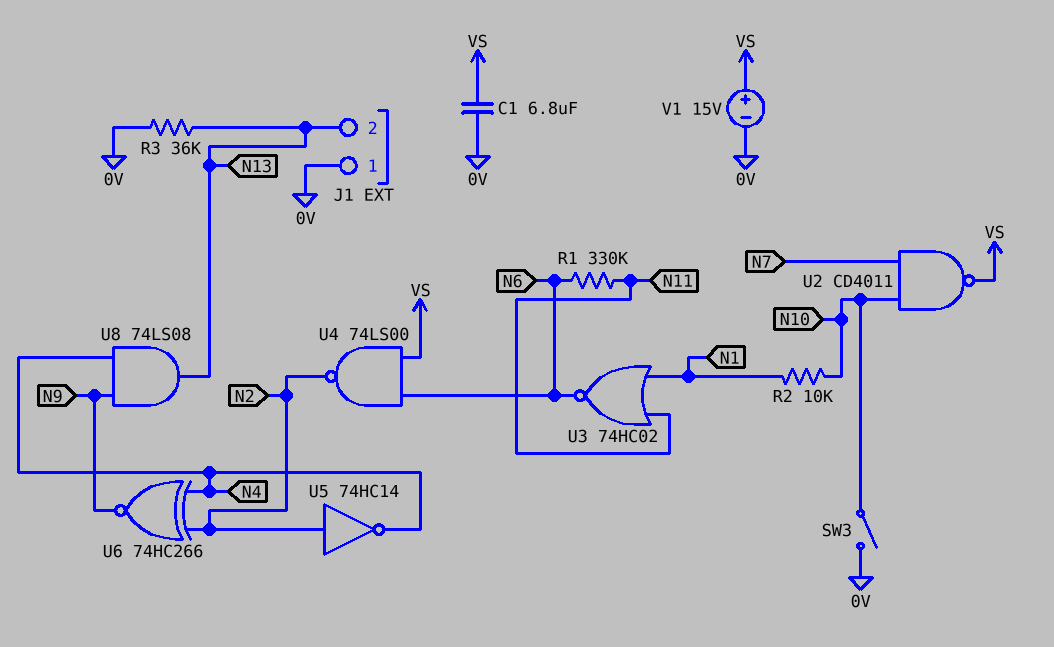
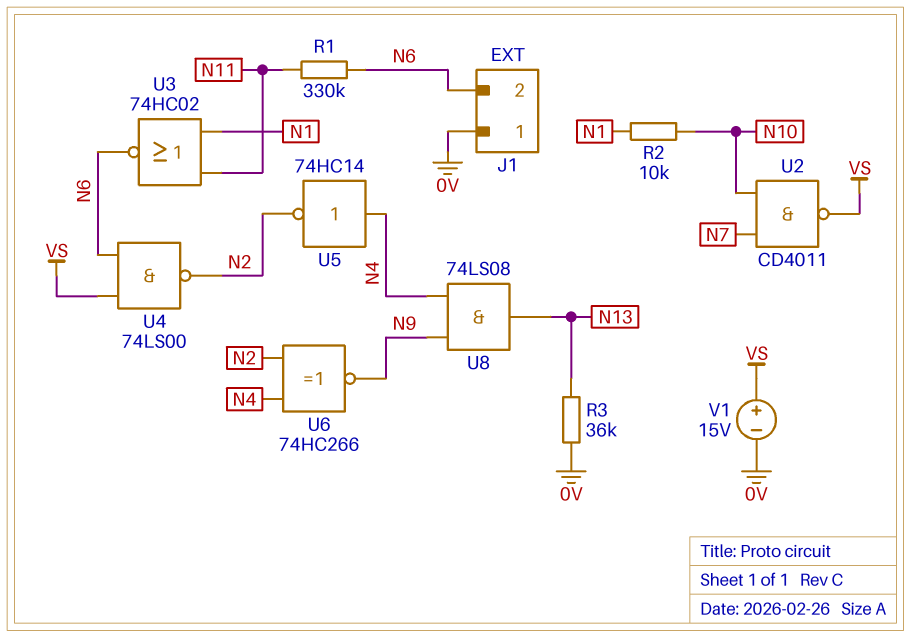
C1: 6.8uF (0V, VS) -> none
J1 pin 2: N13 -> N6
SW3: switch (0V, N10) -> none
U5: NOT 74HC14 (in N2, out N4) -> NOT 74HC14 (in N4, out N2)

